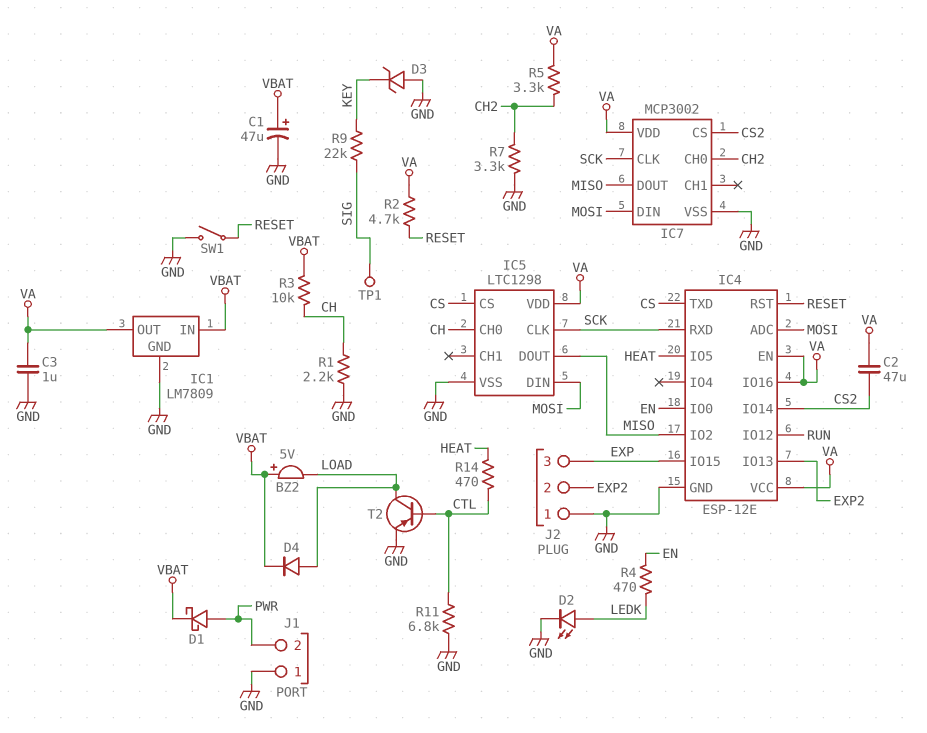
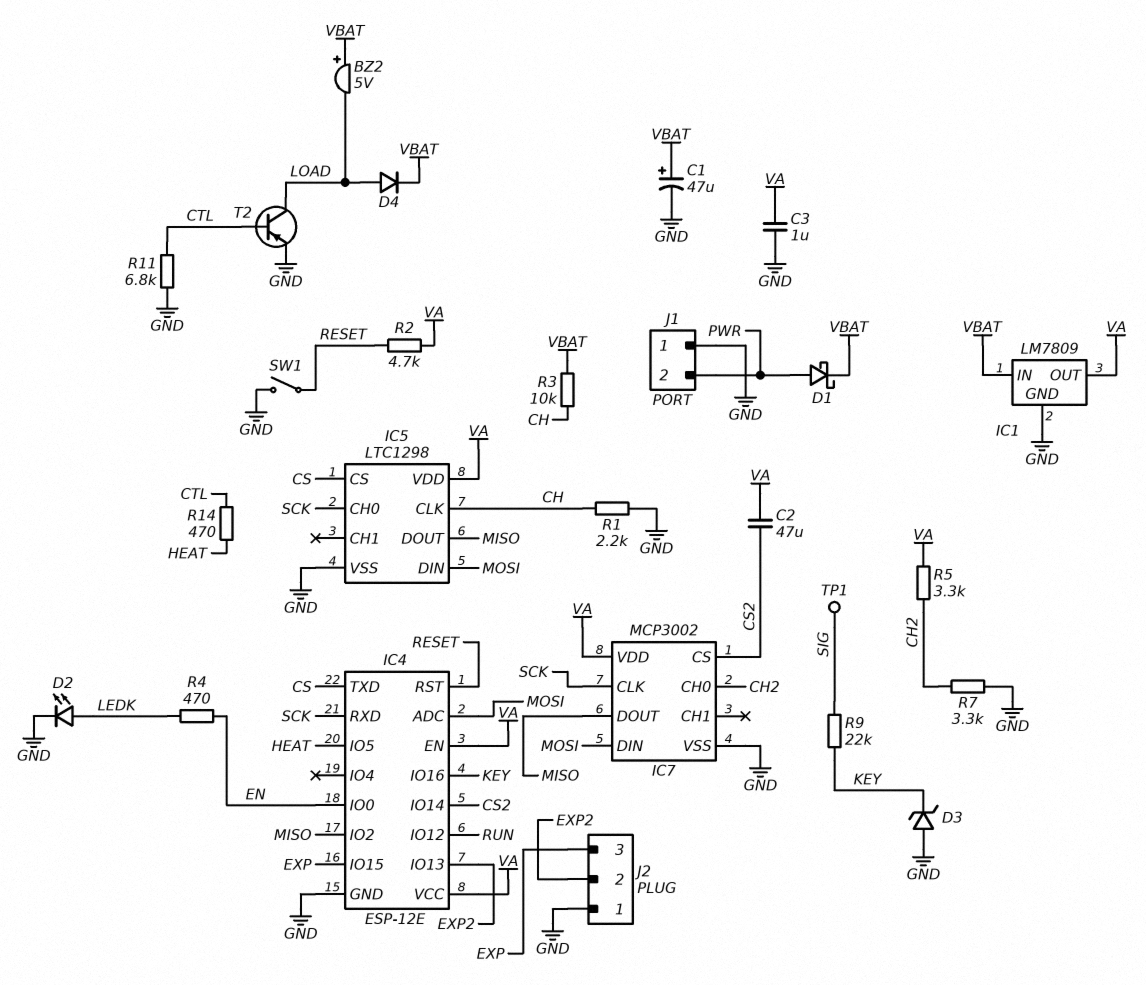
IC4 pin IO16: VA -> KEY
IC5 pin CH0: CH -> SCK
IC5 pin CLK: SCK -> CH

